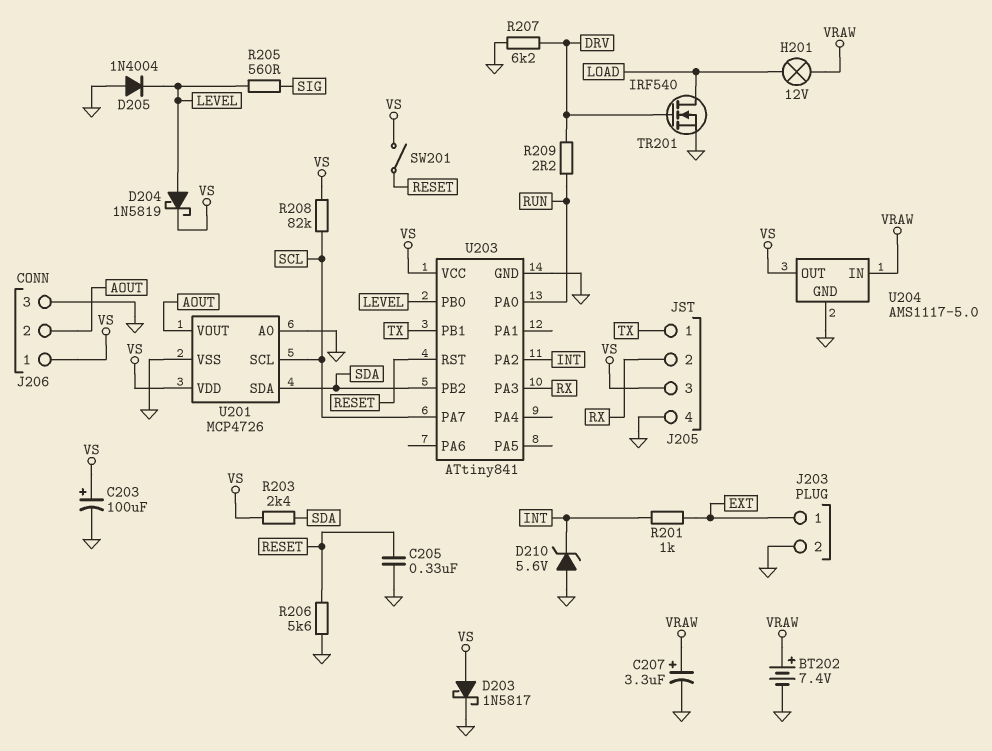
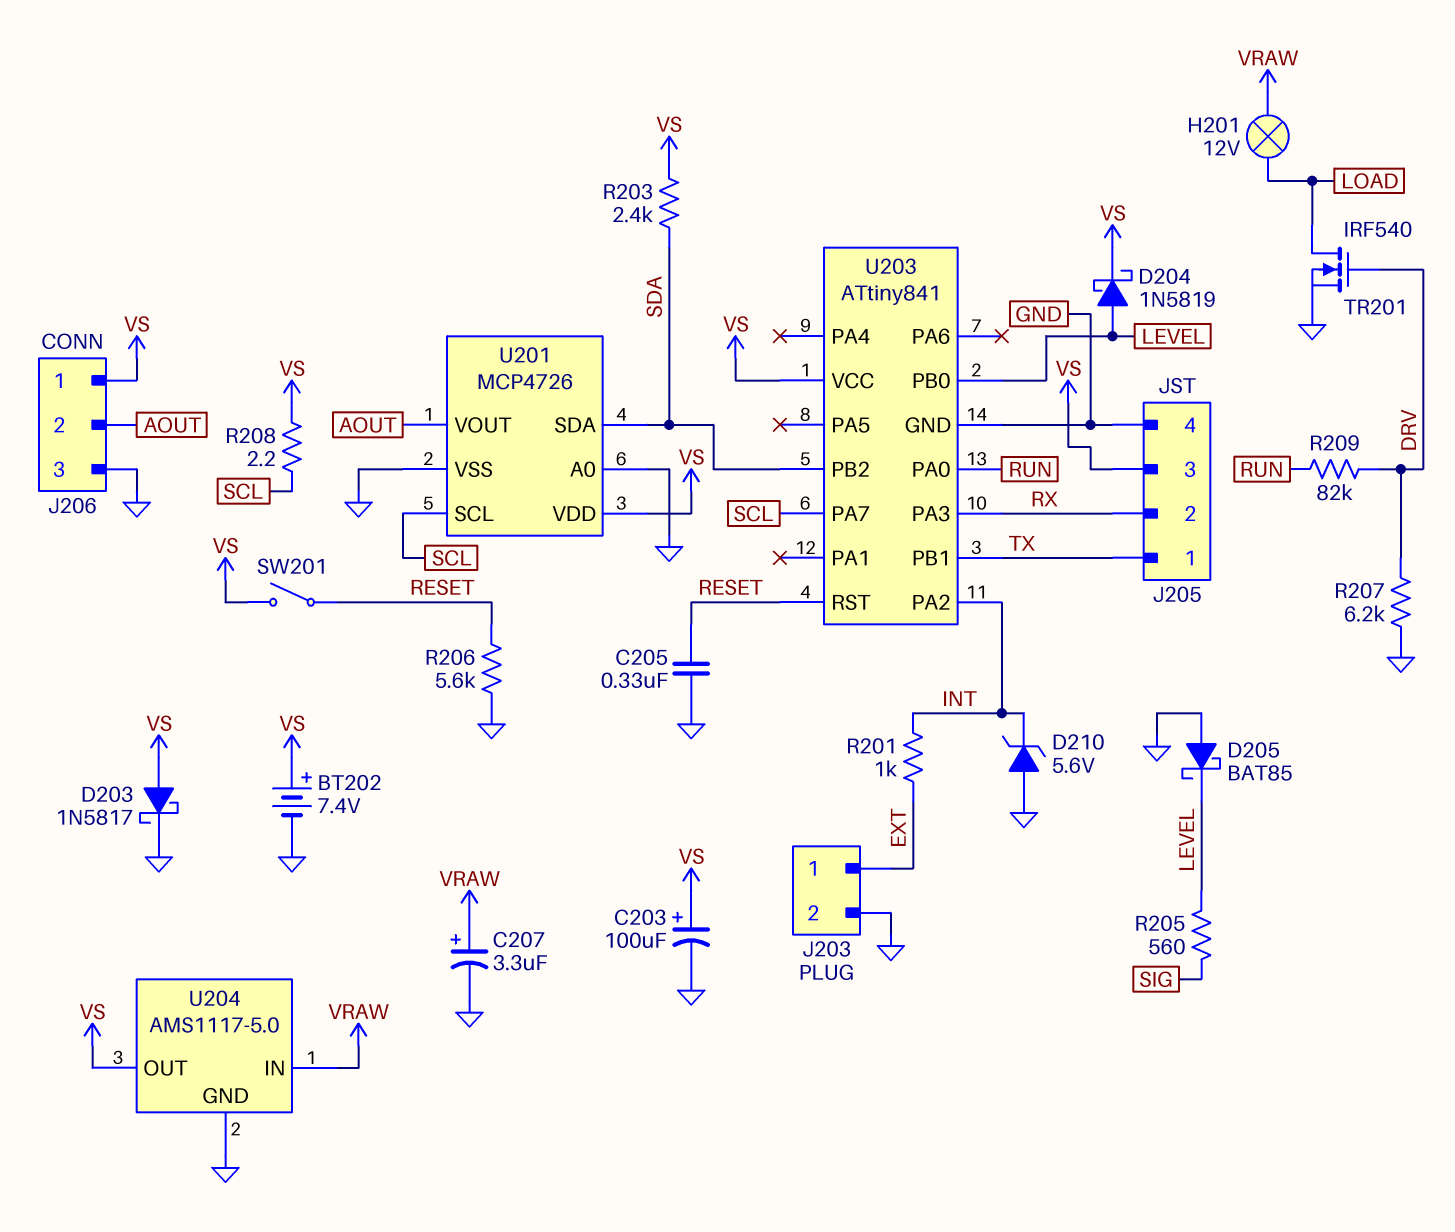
BT202: 7.4V (plus VRAW, minus GND) -> 7.4V (plus VS, minus GND)
D205: diode 1N4004 (A GND, K LEVEL) -> schottky BAT85 (A GND, K LEVEL)
R208: 82k (SCL, VS) -> 2.2 (SCL, VS)
R209: 2.2 (DRV, RUN) -> 82k (DRV, RUN)

